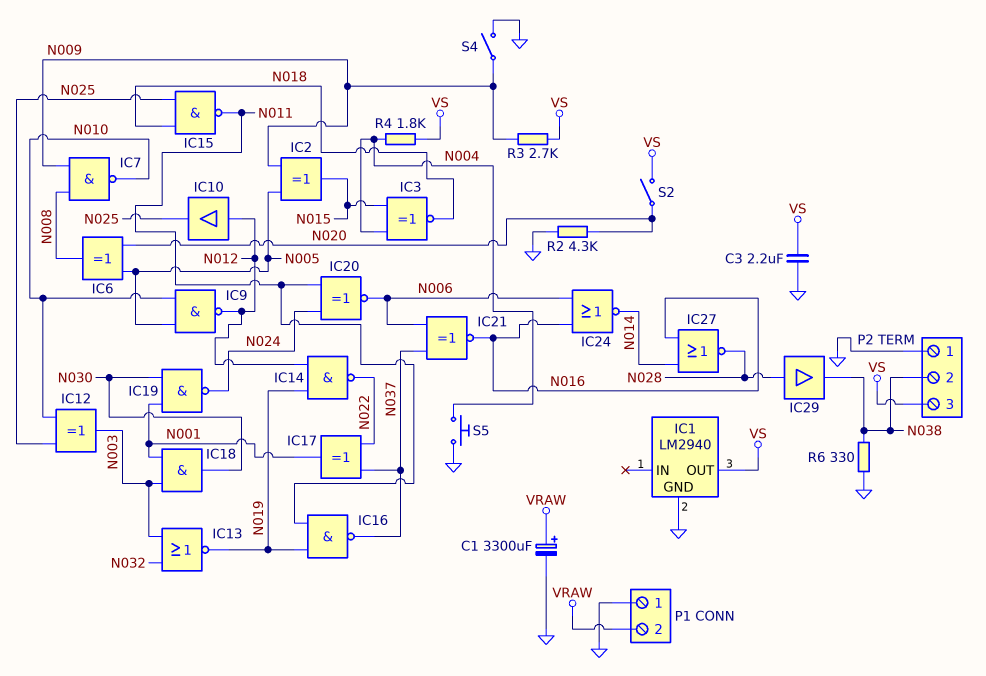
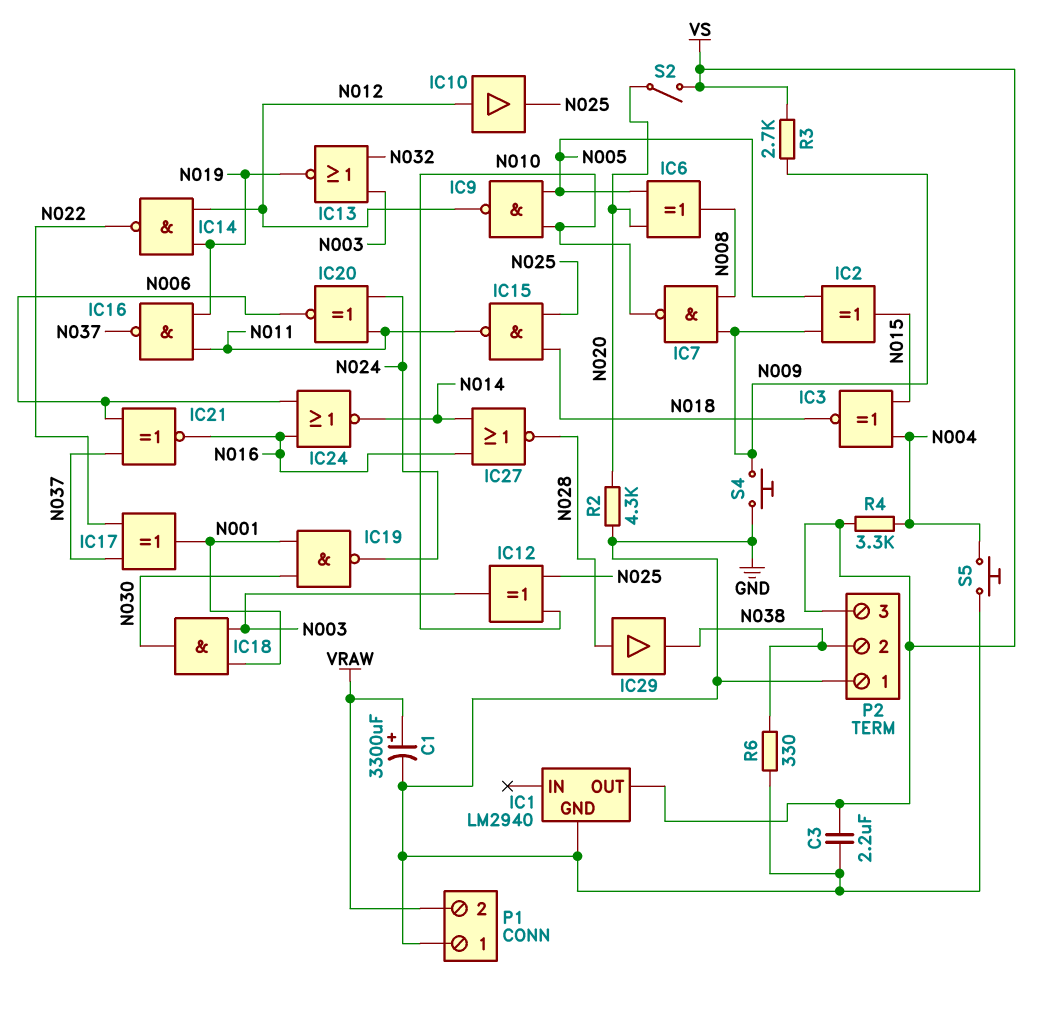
R4: 1.8k (N004, VS) -> 3.3k (N004, VS)
S4: switch (GND, N009) -> button (GND, N009)

